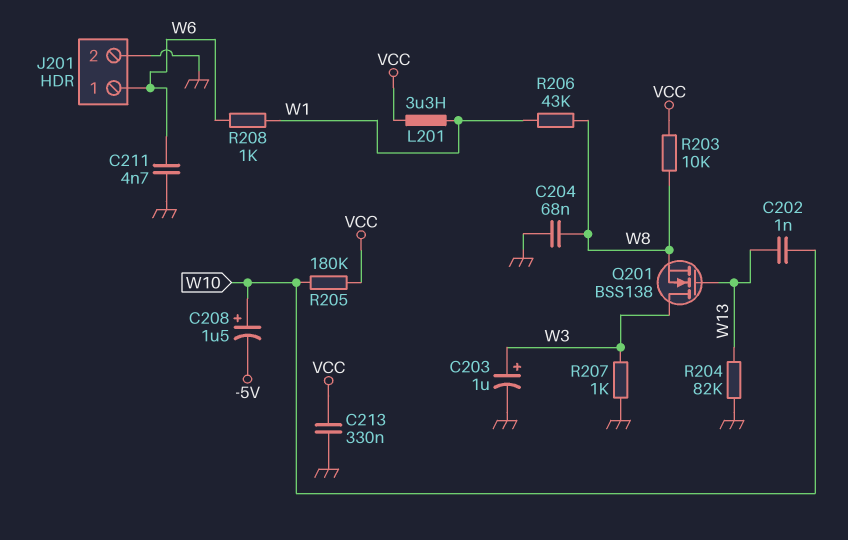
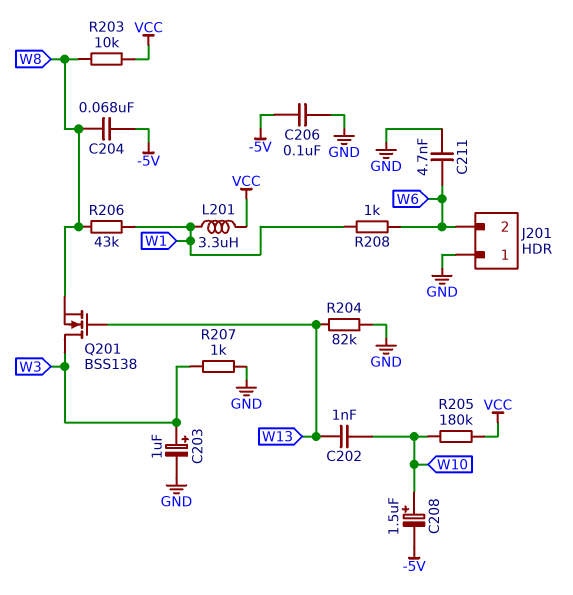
C204: 68nF (GND, W8) -> 68nF (-5V, W8)
C206: none -> 100nF (-5V, GND)
C213: 330nF (GND, VCC) -> none
J201 pin 1: W6 -> GND
J201 pin 2: GND -> W6

